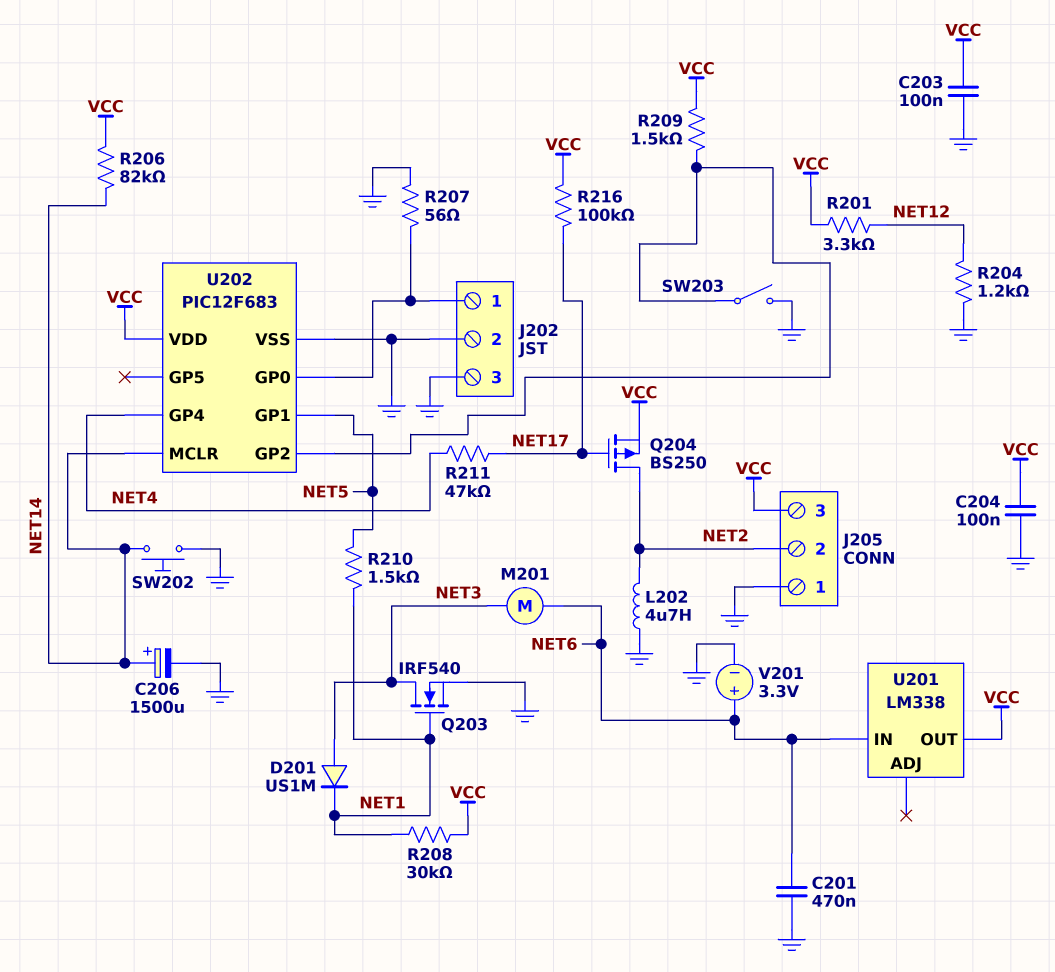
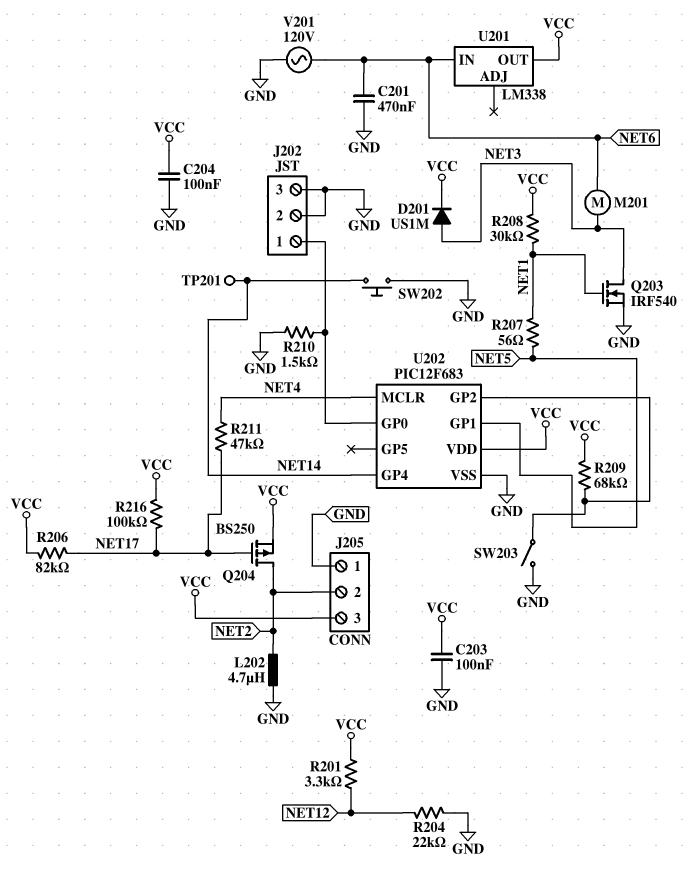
C206: 1500uF (plus NET14, minus GND) -> none
D201: diode US1M (A NET3, K NET1) -> diode US1M (A NET3, K VCC)
R204: 1.2k (GND, NET12) -> 22k (GND, NET12)
R206: 82k (NET14, VCC) -> 82k (NET17, VCC)
R207: 56 (GND, J202/1) -> 56 (NET1, NET5)
R209: 1.5k (U202/GP2, VCC) -> 68k (U202/GP2, VCC)
R210: 1.5k (NET1, NET5) -> 1.5k (GND, J202/1)
TP201: none -> test point (NET14)
U202 pin GP4: NET4 -> NET14
U202 pin MCLR: NET14 -> NET4
V201: 3.3V (plus NET6, minus GND) -> AC 120V (GND, NET6)

